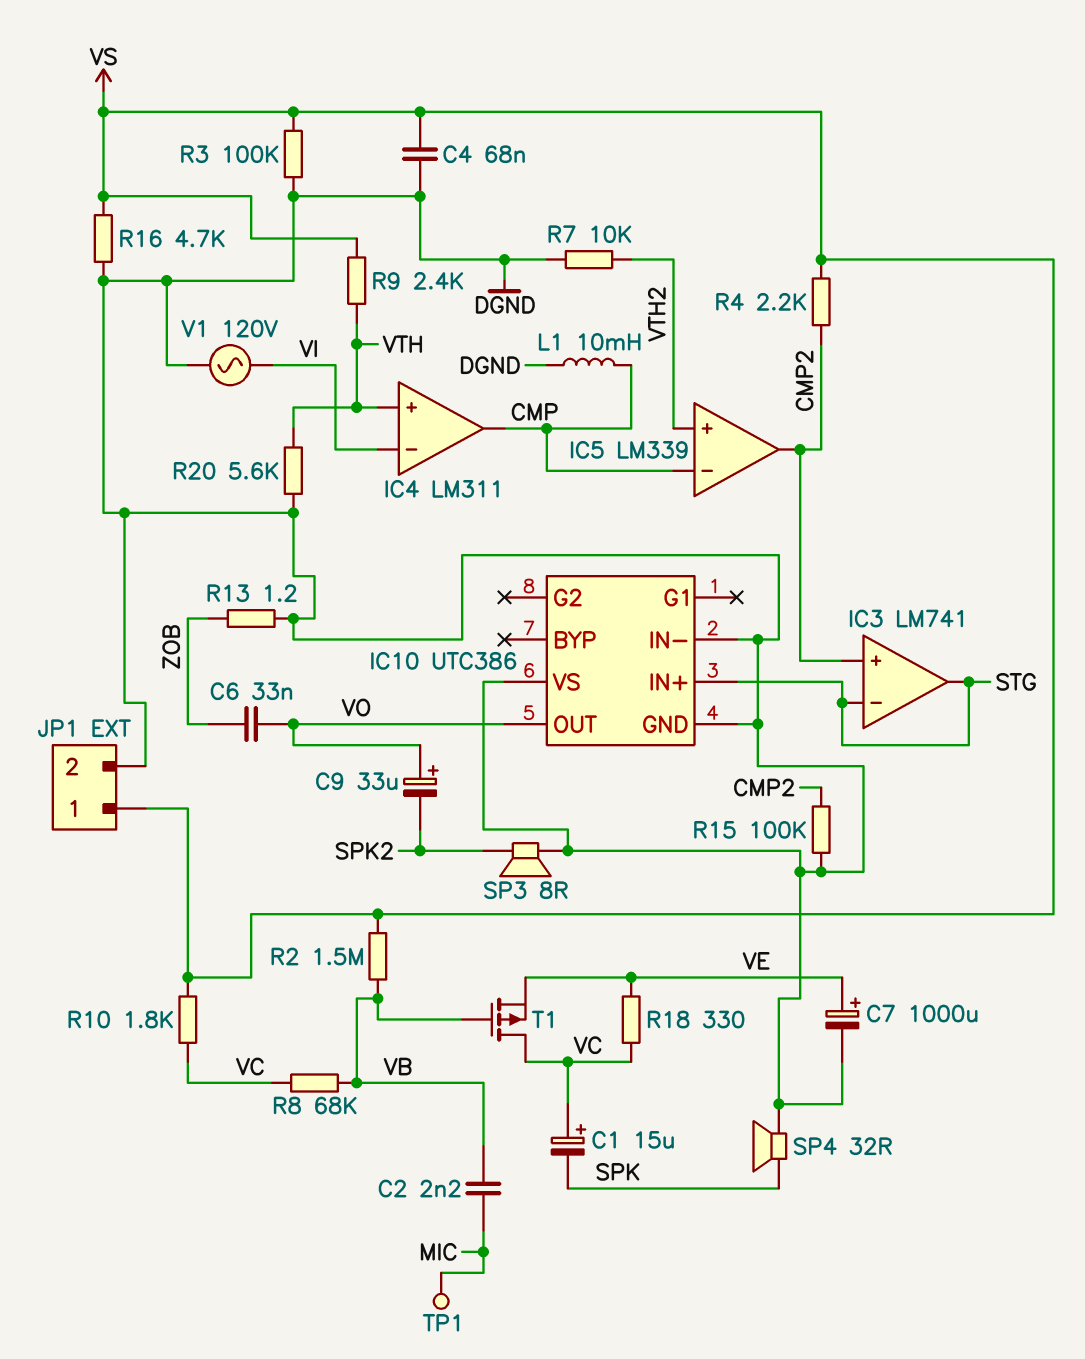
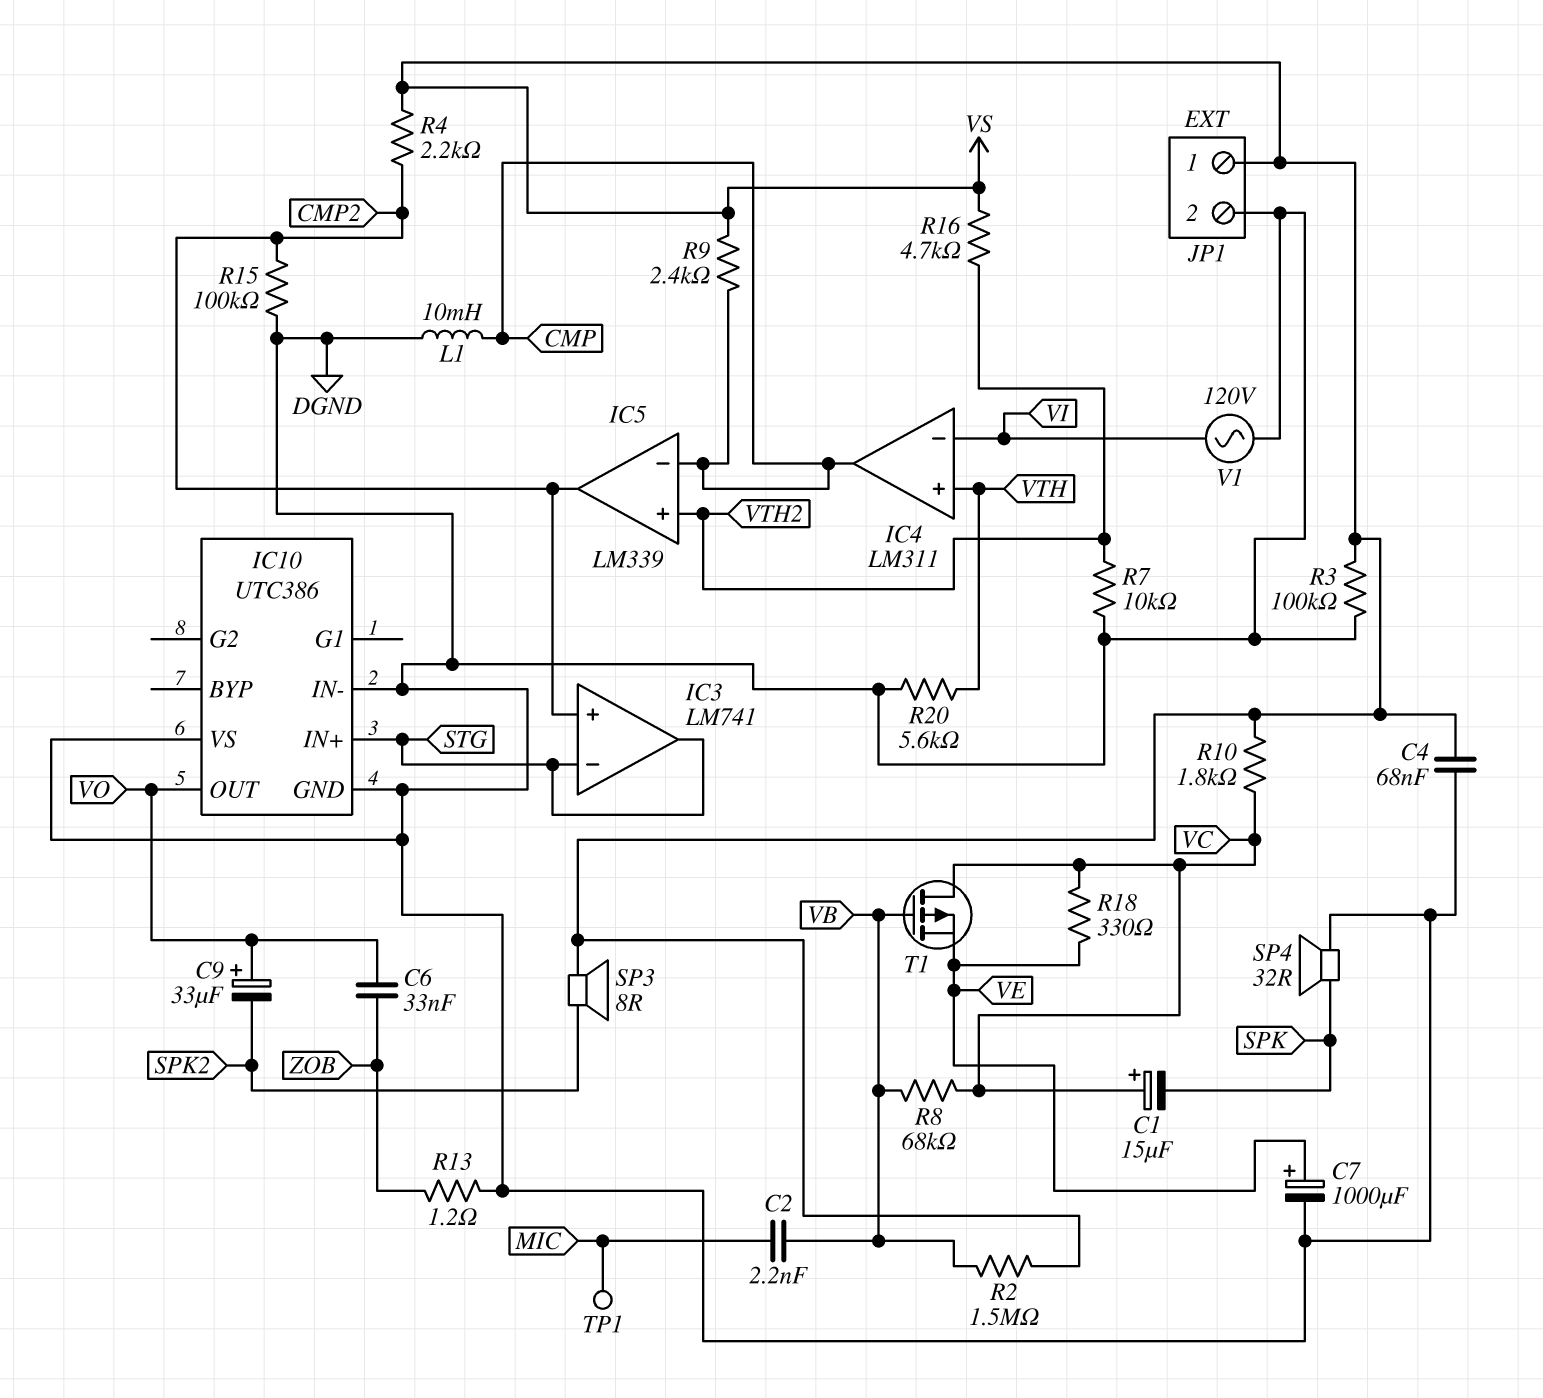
R9: 2.4k (VS, VTH) -> 2.4k (CMP, VS)
R16: 4.7k (DGND, VS) -> 4.7k (VS, VTH2)
SP3: speaker 8R (DGND, SPK2) -> speaker 8R (SPK2, VS)

